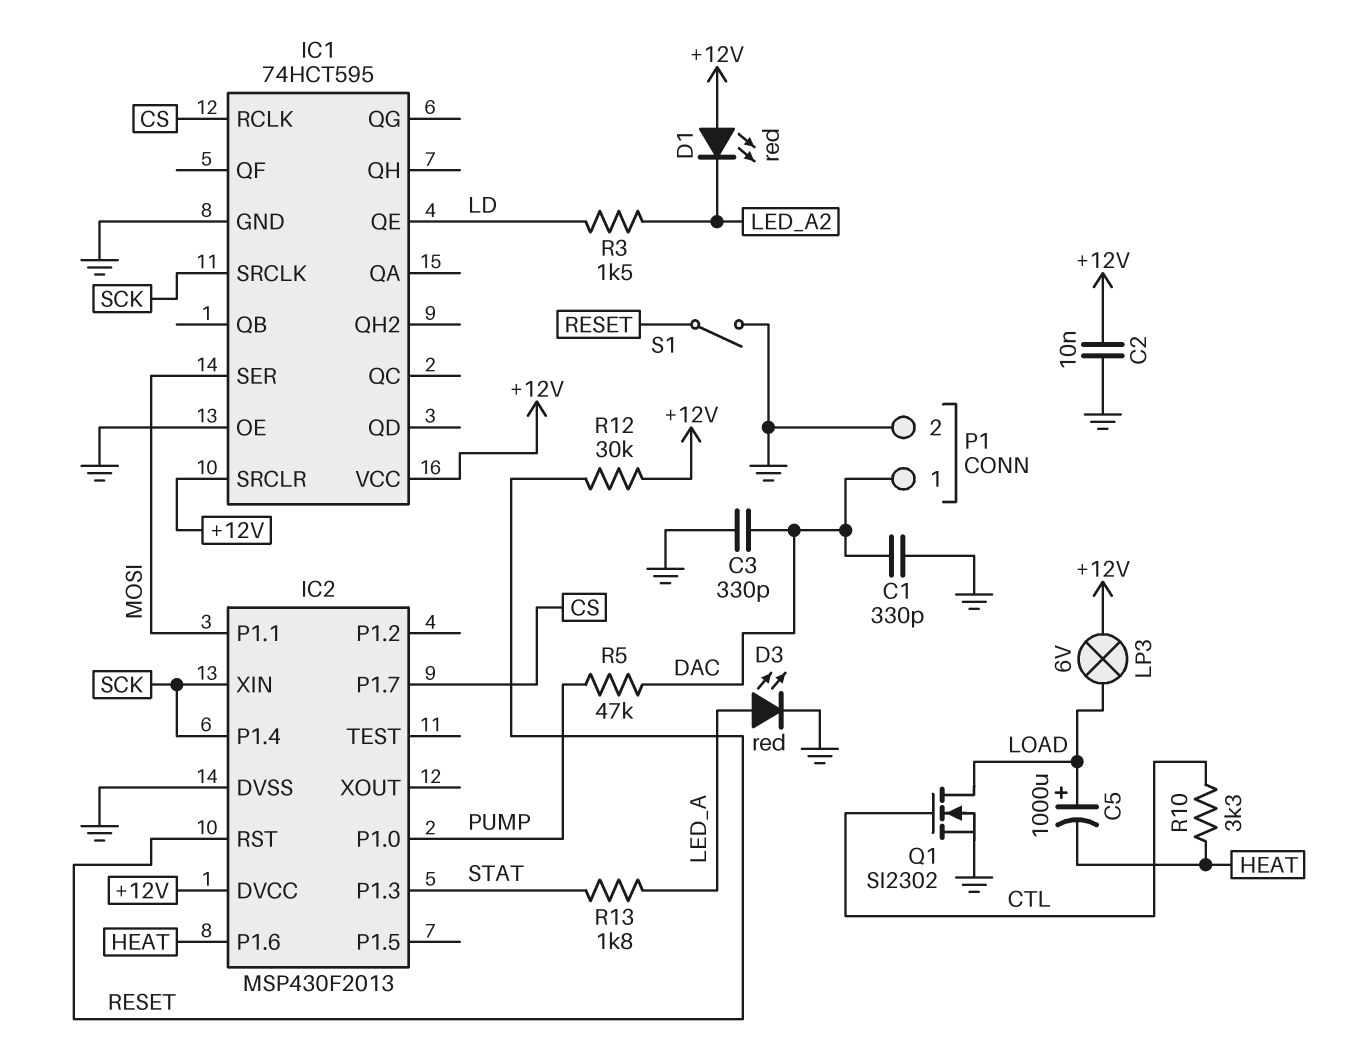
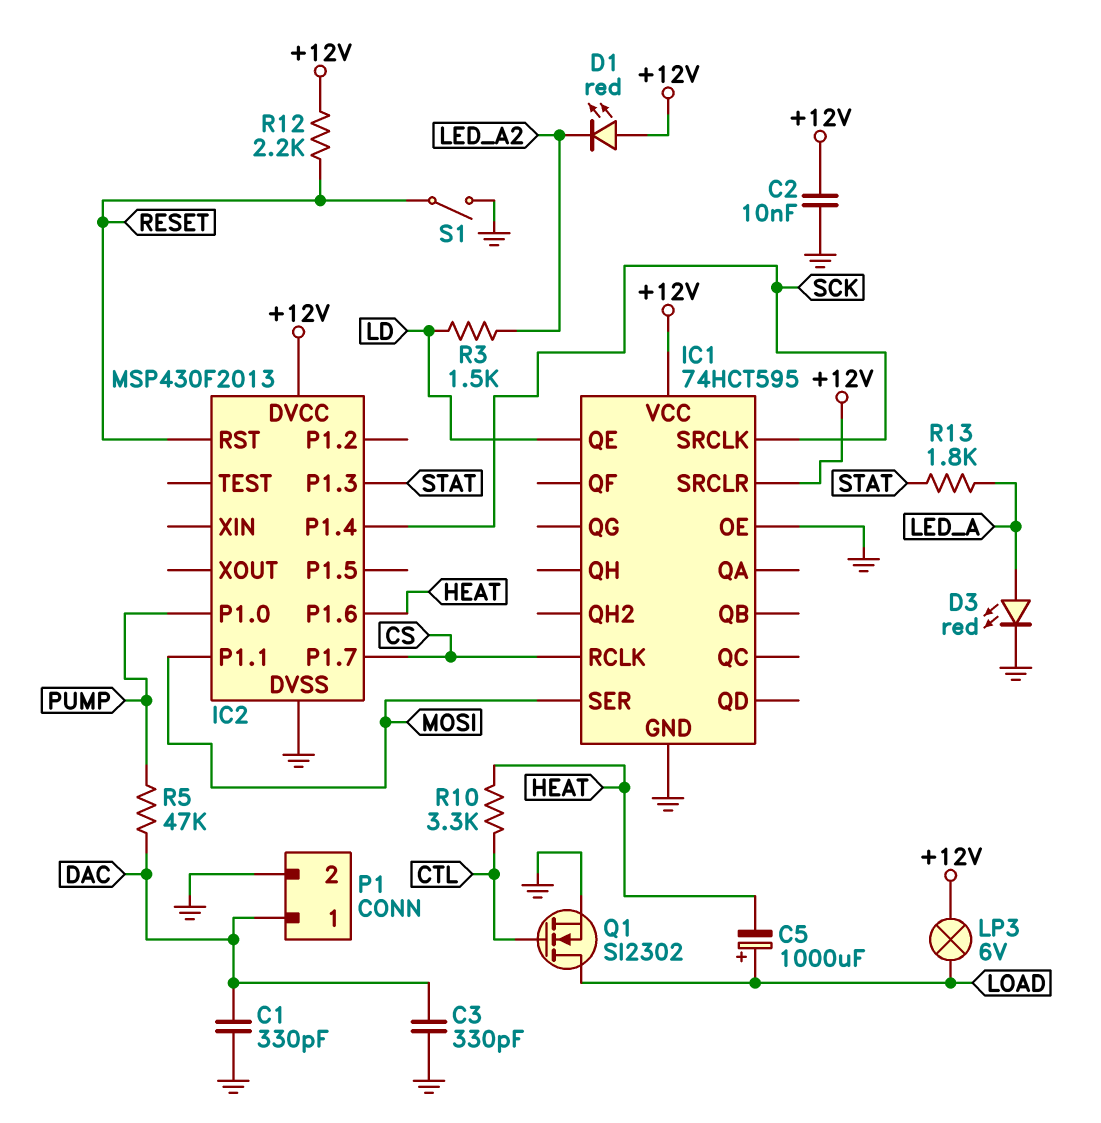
IC2 pin XIN: SCK -> none
R12: 30k (+12V, RESET) -> 2.2k (+12V, RESET)

